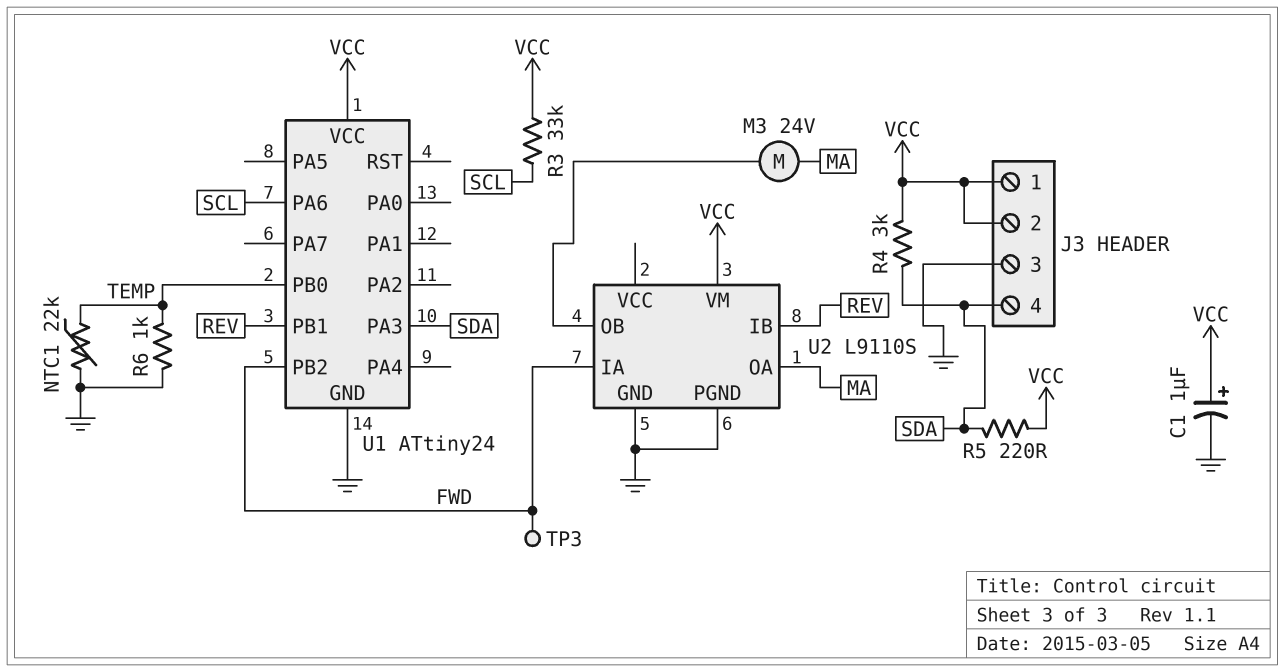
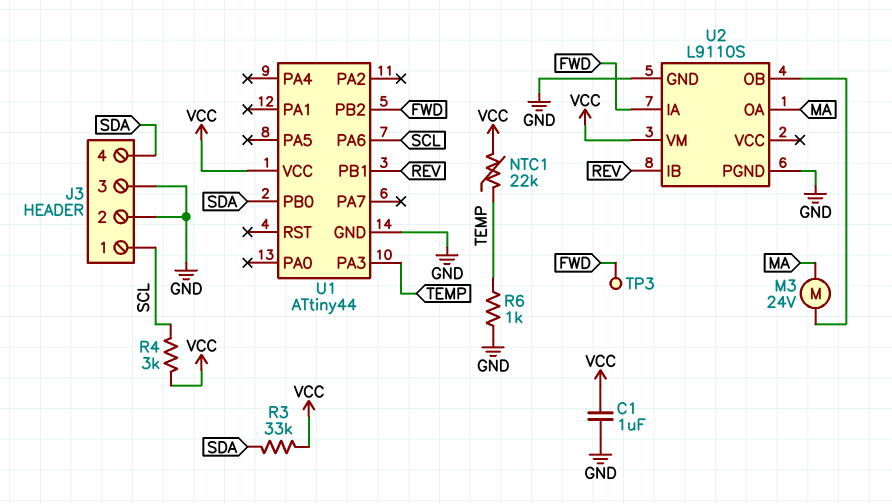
C1: 1uF (plus VCC, minus GND) -> 1uF (GND, VCC)
J3 pin 1: VCC -> SCL
J3 pin 2: VCC -> GND
NTC1: 22k (GND, TEMP) -> 22k (TEMP, VCC)
R3: 33k (SCL, VCC) -> 33k (SDA, VCC)
R4: 3k (SDA, VCC) -> 3k (SCL, VCC)
R5: 220 (SDA, VCC) -> none
U1: ATtiny24 -> ATtiny44
U1 pin PA3: SDA -> TEMP
U1 pin PB0: TEMP -> SDA

